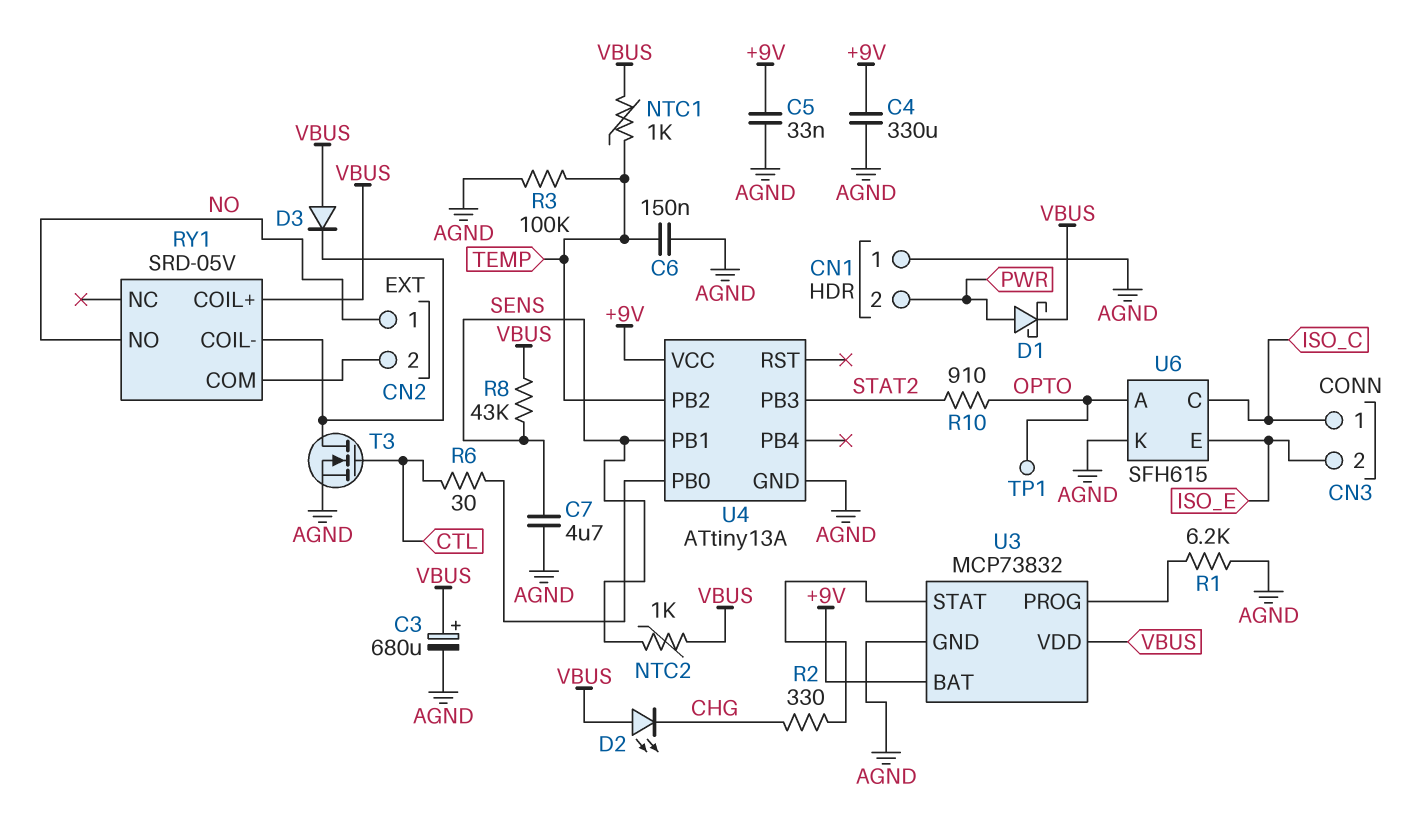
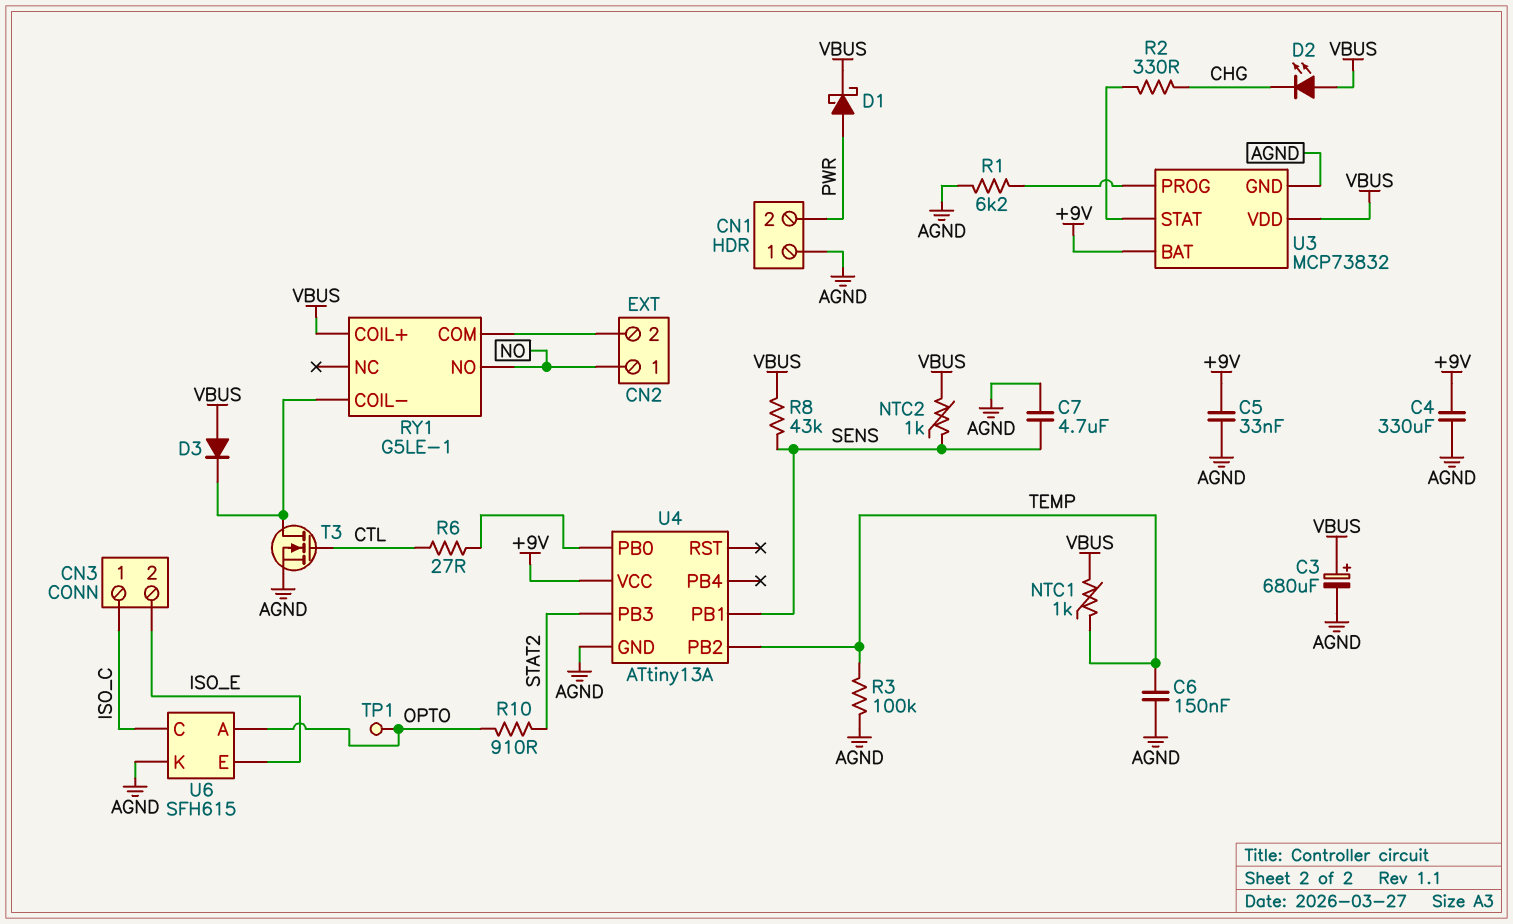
R6: 30 (CTL, U4/PB0) -> 27 (CTL, U4/PB0)
RY1: SRD-05V -> G5LE-1

